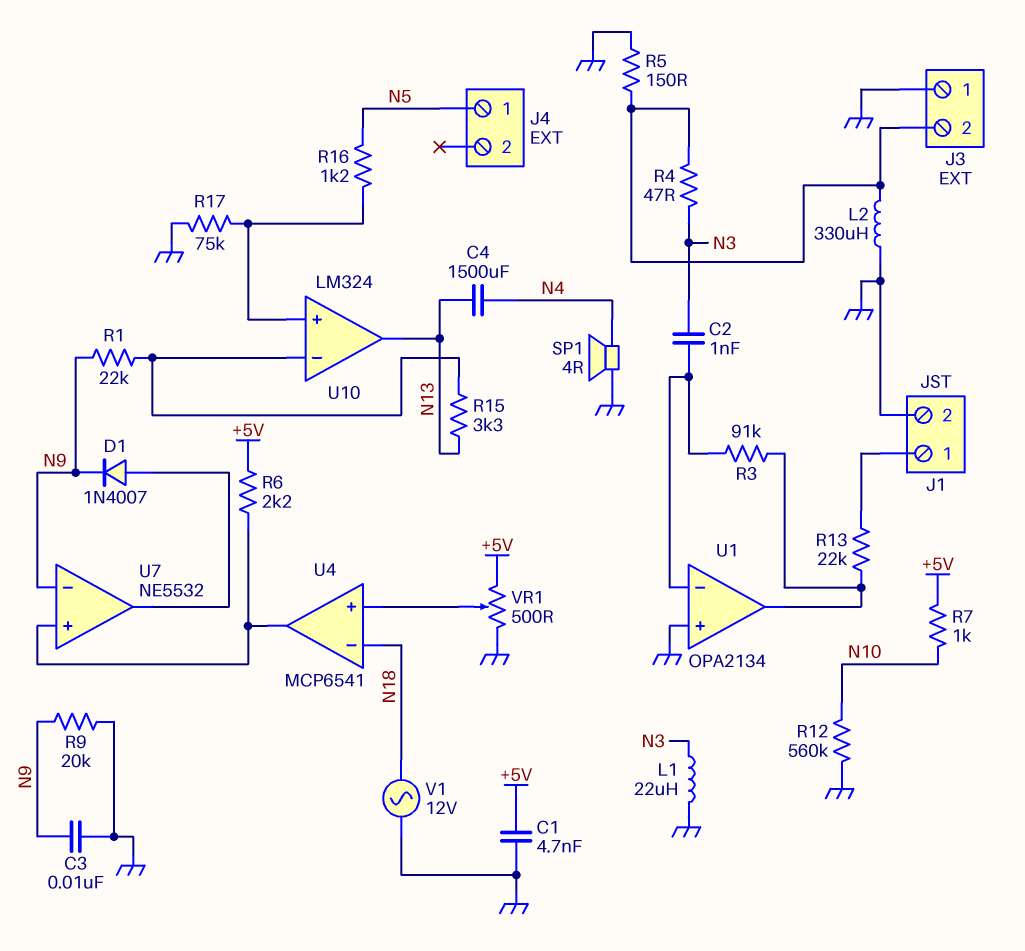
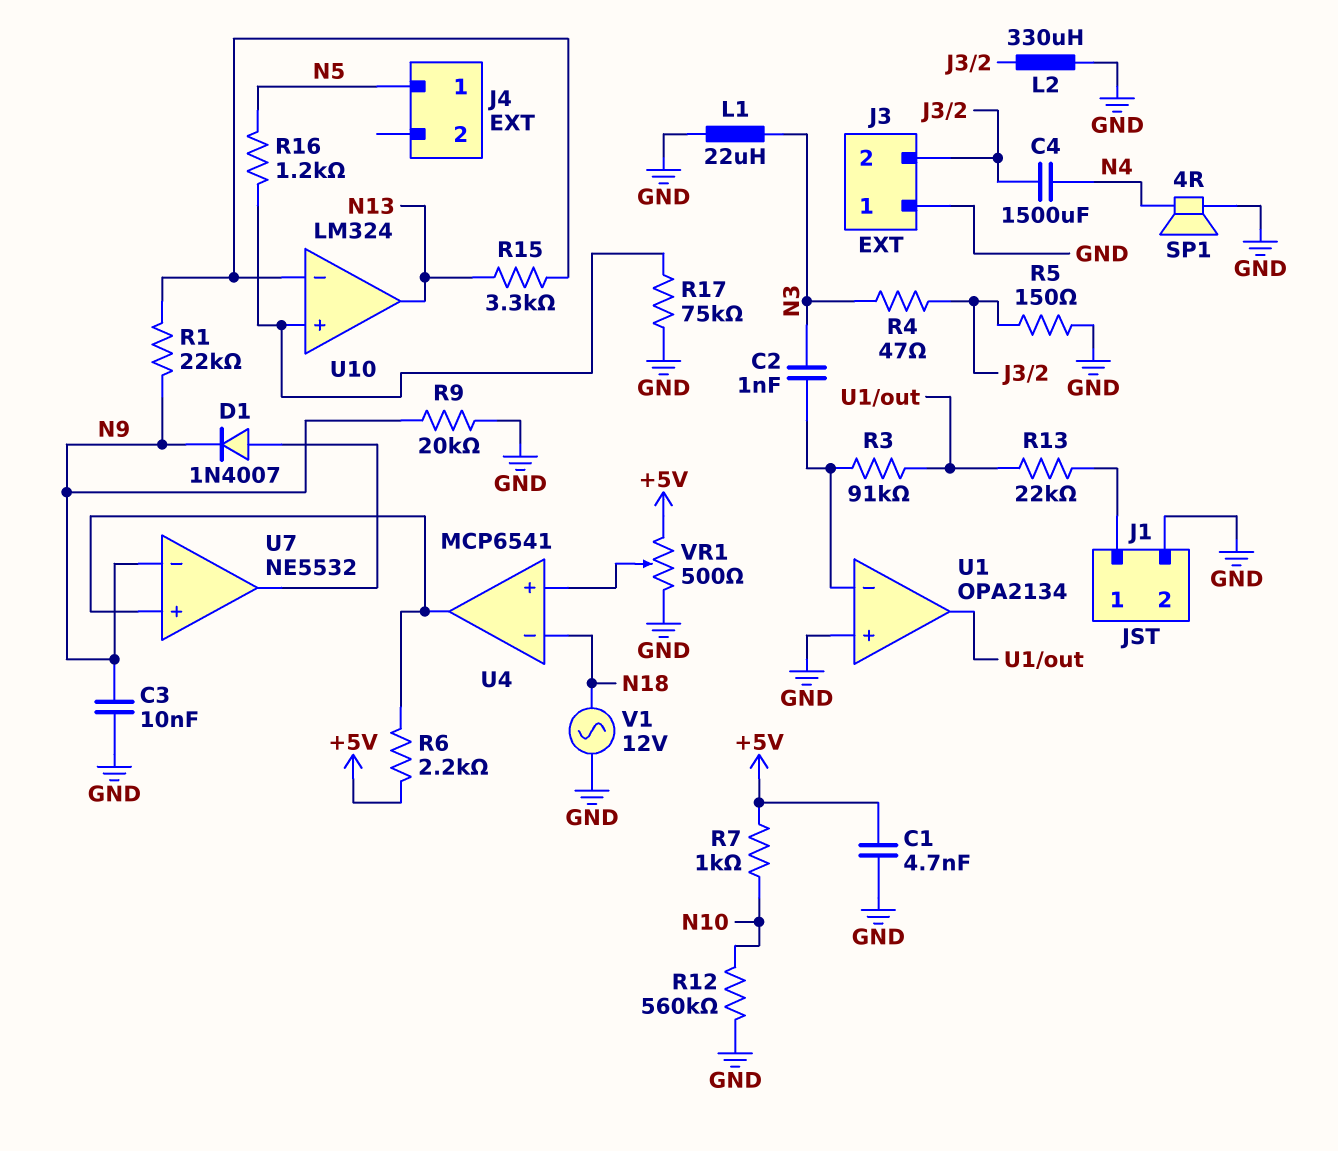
C4: 1500uF (N4, N13) -> 1500uF (J3/2, N4)

